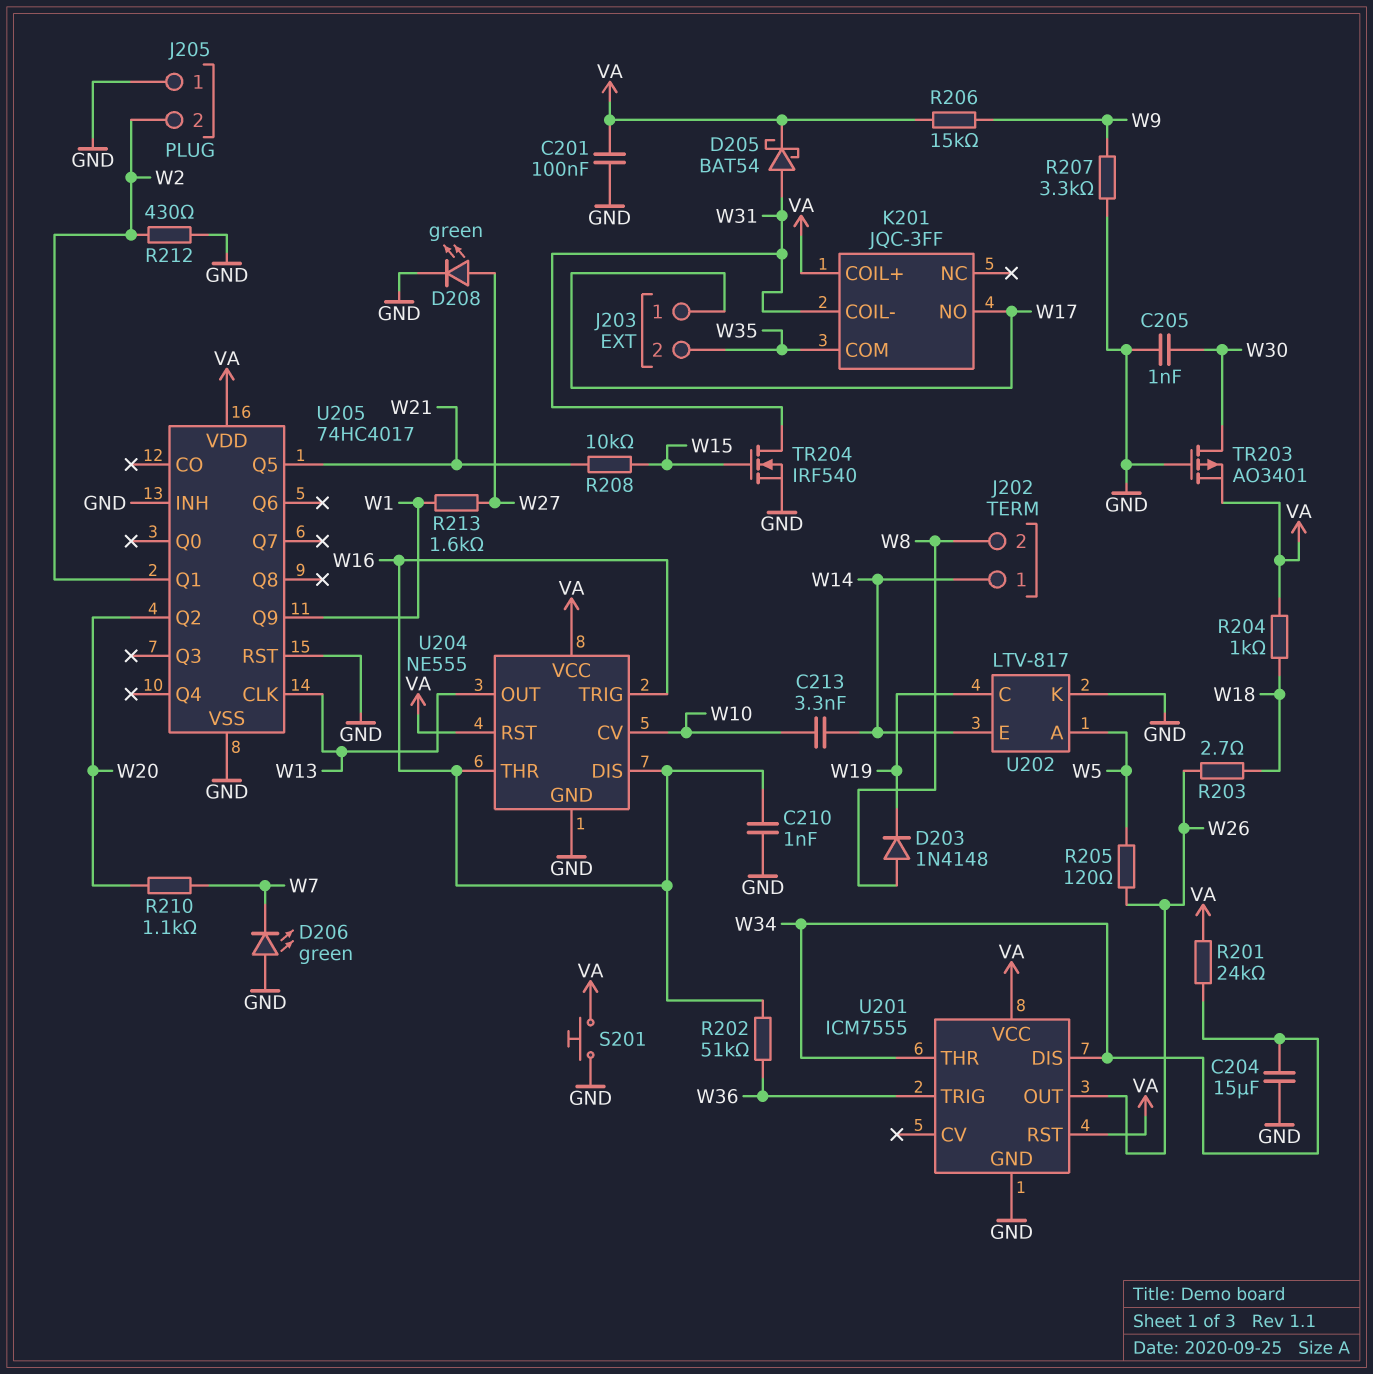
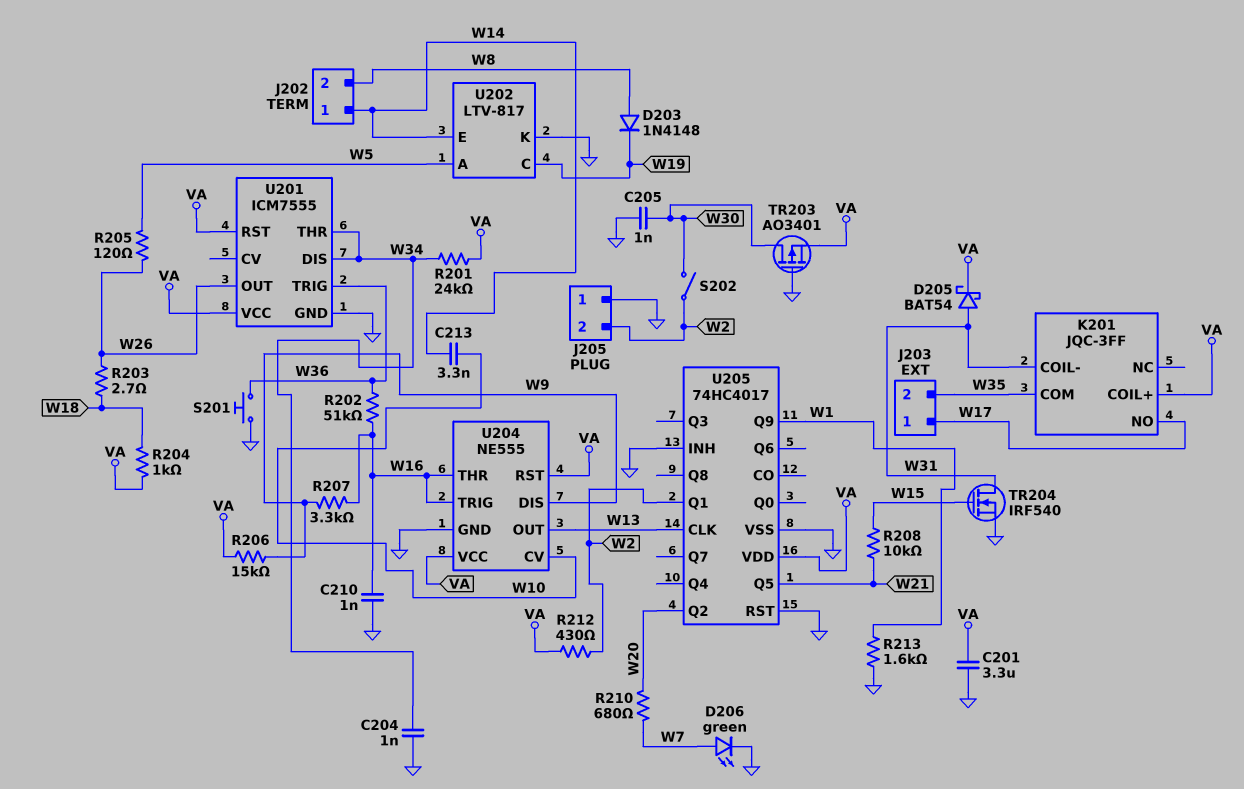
C201: 100nF (GND, VA) -> 3.3uF (GND, VA)
C204: 15uF (GND, W34) -> 1nF (GND, W34)
D206: LED green (A GND, K W7) -> LED green (A W7, K GND)
D208: LED green (A W27, K GND) -> none
R207: 3.3k (GND, W9) -> 3.3k (W9, W16)
R210: 1.1k (W7, W20) -> 680 (W7, W20)
R212: 430 (GND, W2) -> 430 (VA, W2)
R213: 1.6k (W1, W27) -> 1.6k (GND, W1)
S201: button (GND, VA) -> button (GND, W36)
S202: none -> switch (W2, W30)
U204 pin DIS: W16 -> W9

